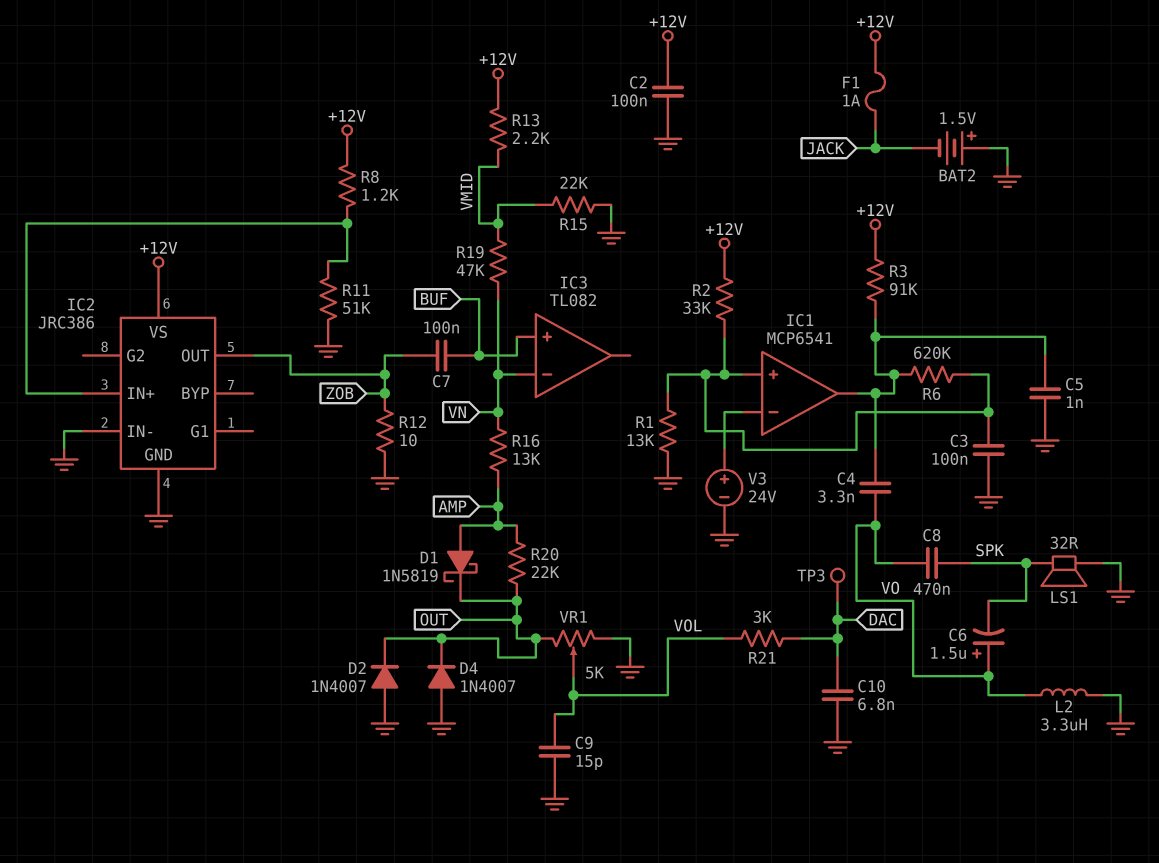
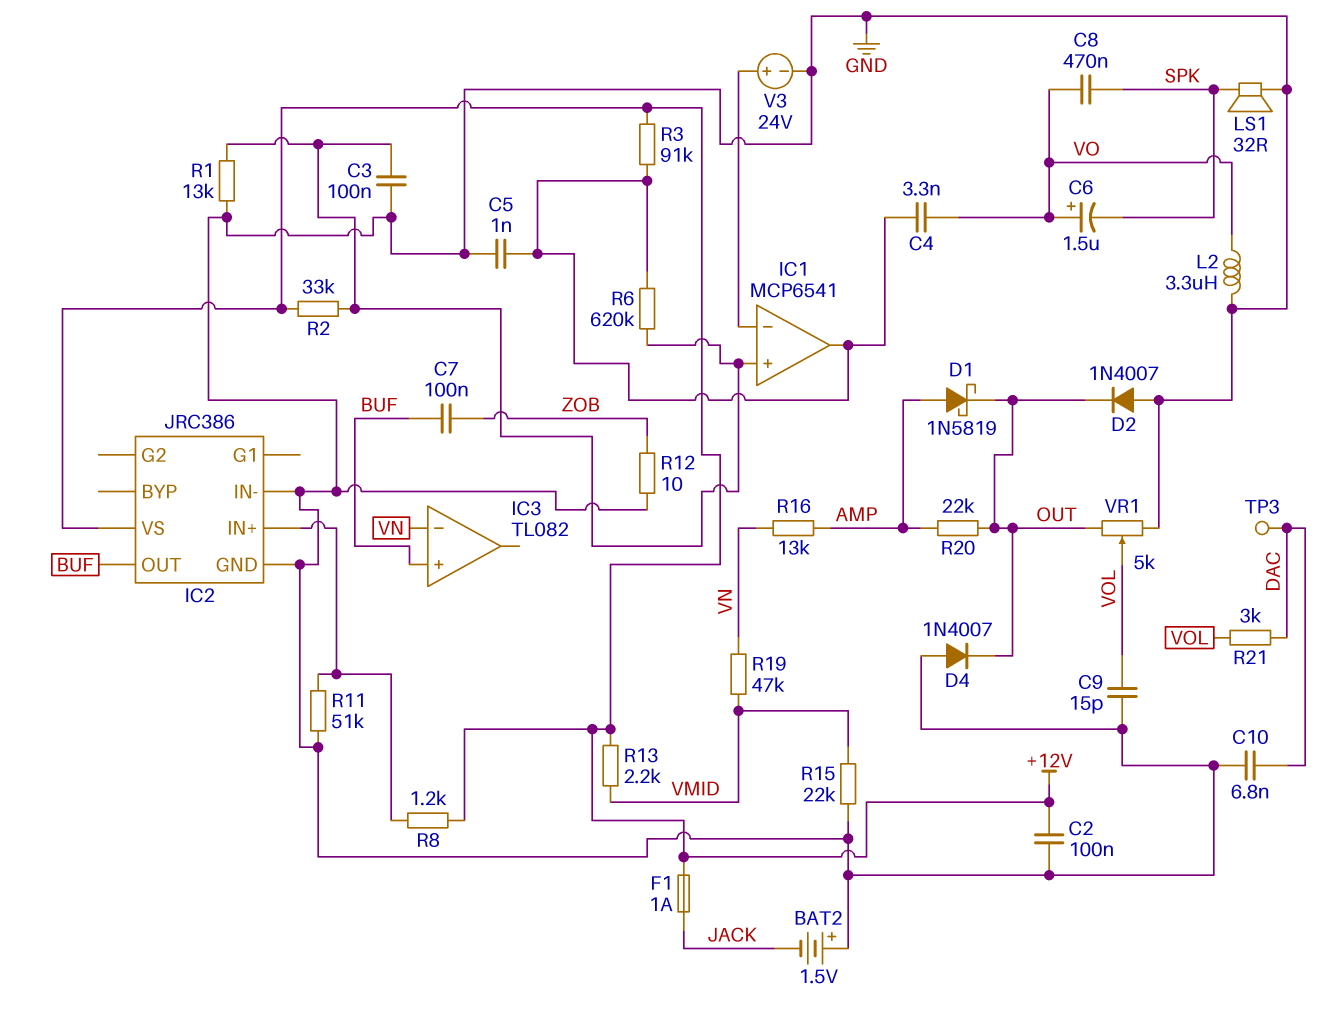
IC2 pin OUT: ZOB -> BUF

